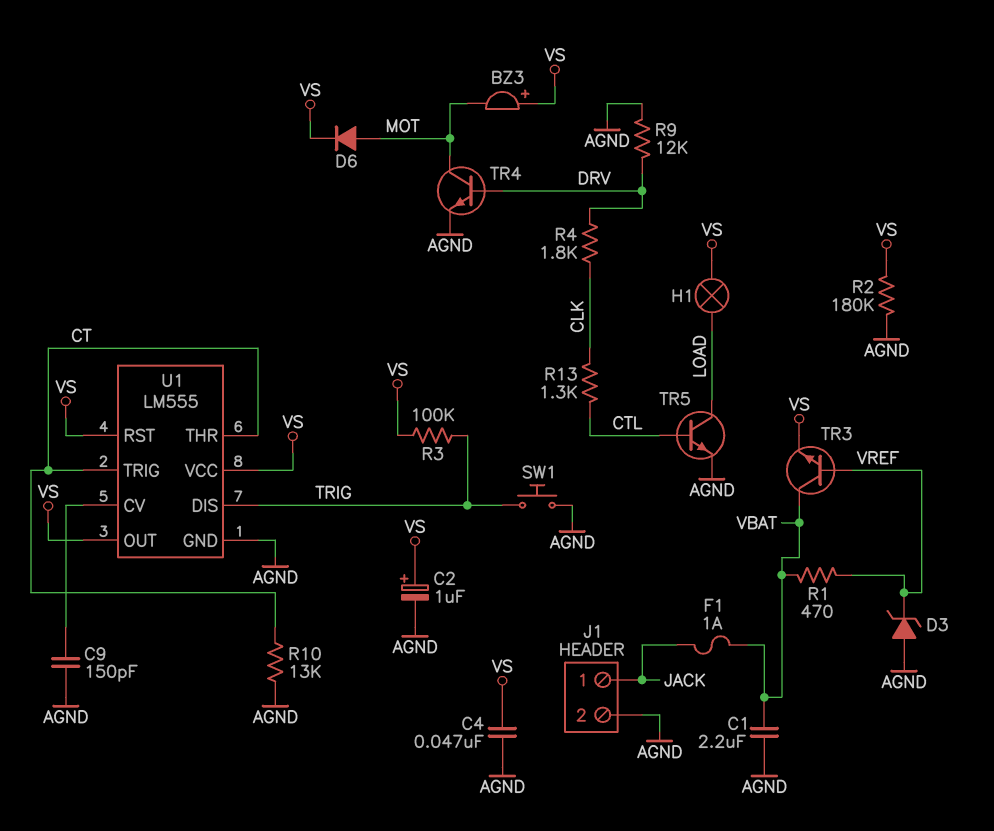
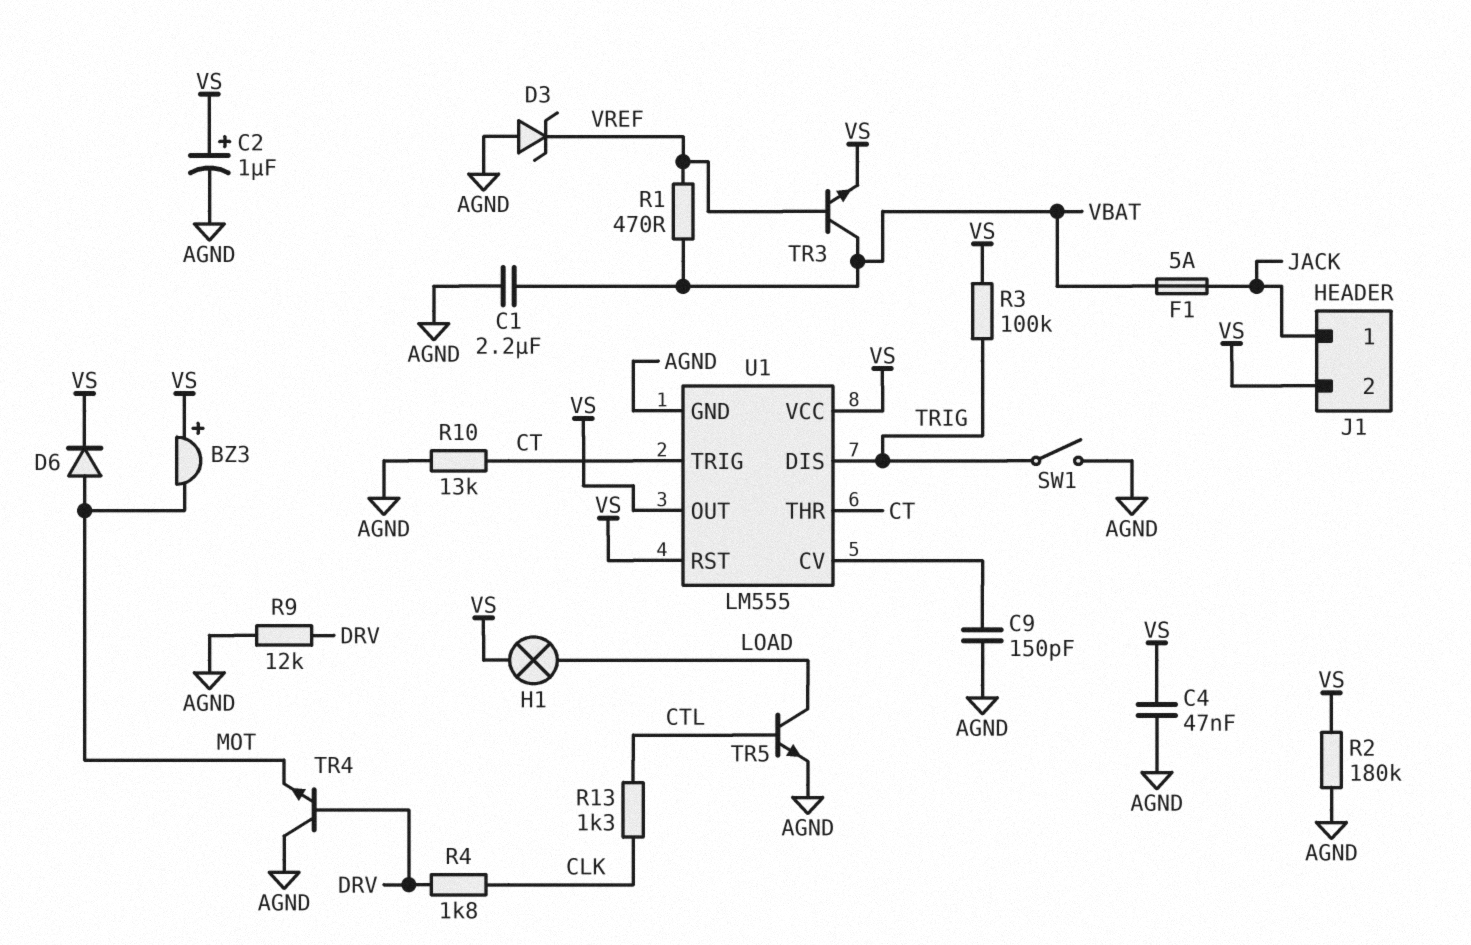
F1: 1A (JACK, VBAT) -> 5A (JACK, VBAT)
J1 pin 2: AGND -> VS
SW1: button (AGND, TRIG) -> switch (AGND, TRIG)
TR4: NPN (B DRV, C MOT, E AGND) -> NPN (B DRV, C AGND, E MOT)

